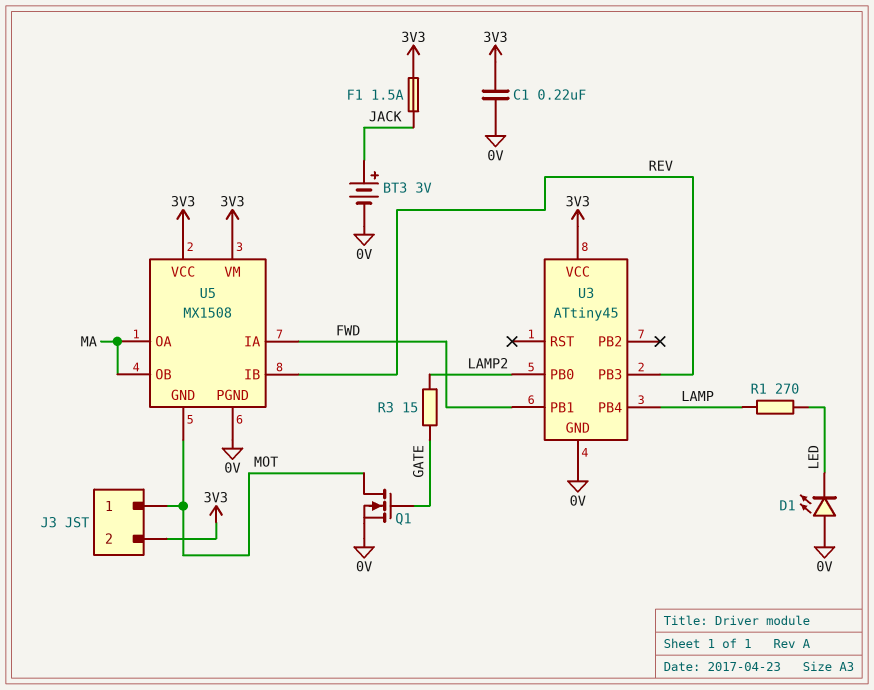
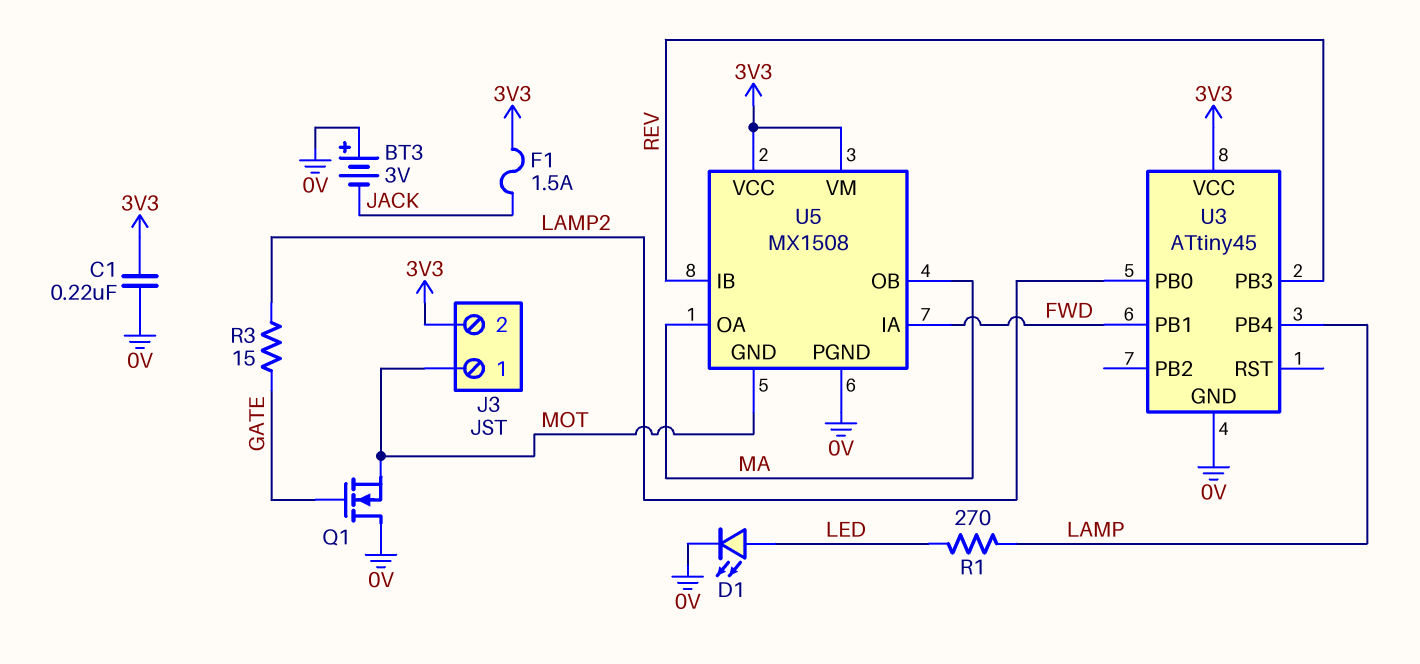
BT3: 3V (plus JACK, minus 0V) -> 3V (plus 0V, minus JACK)
D1: LED (A 0V, K LED) -> LED (A LED, K 0V)
Q1: NMOS (G GATE, D MOT, S 0V) -> NMOS (G GATE, D 0V, S MOT)

